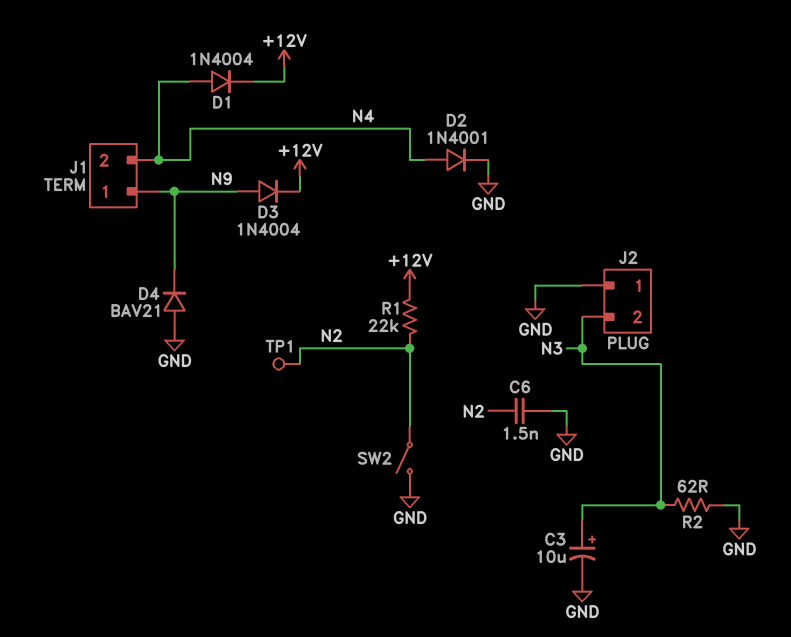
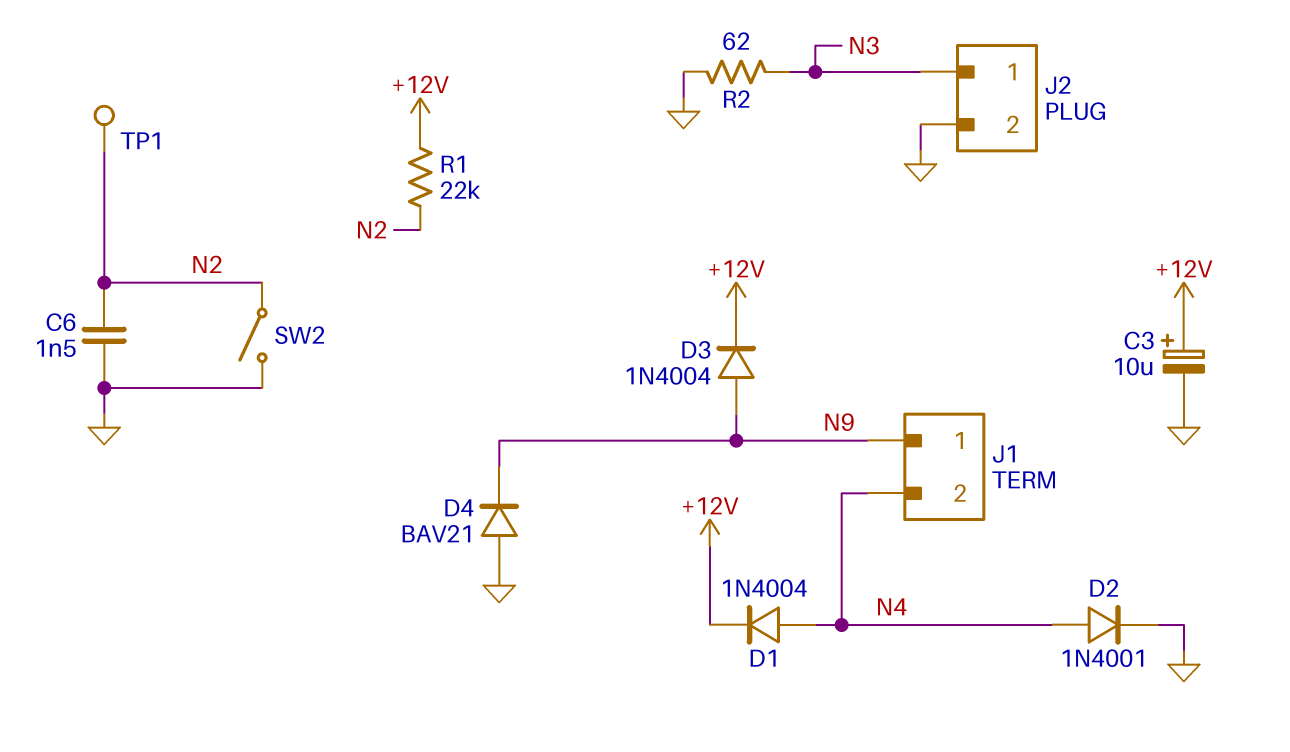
C3: 10uF (plus N3, minus GND) -> 10uF (plus +12V, minus GND)
J2 pin 1: GND -> N3
J2 pin 2: N3 -> GND

